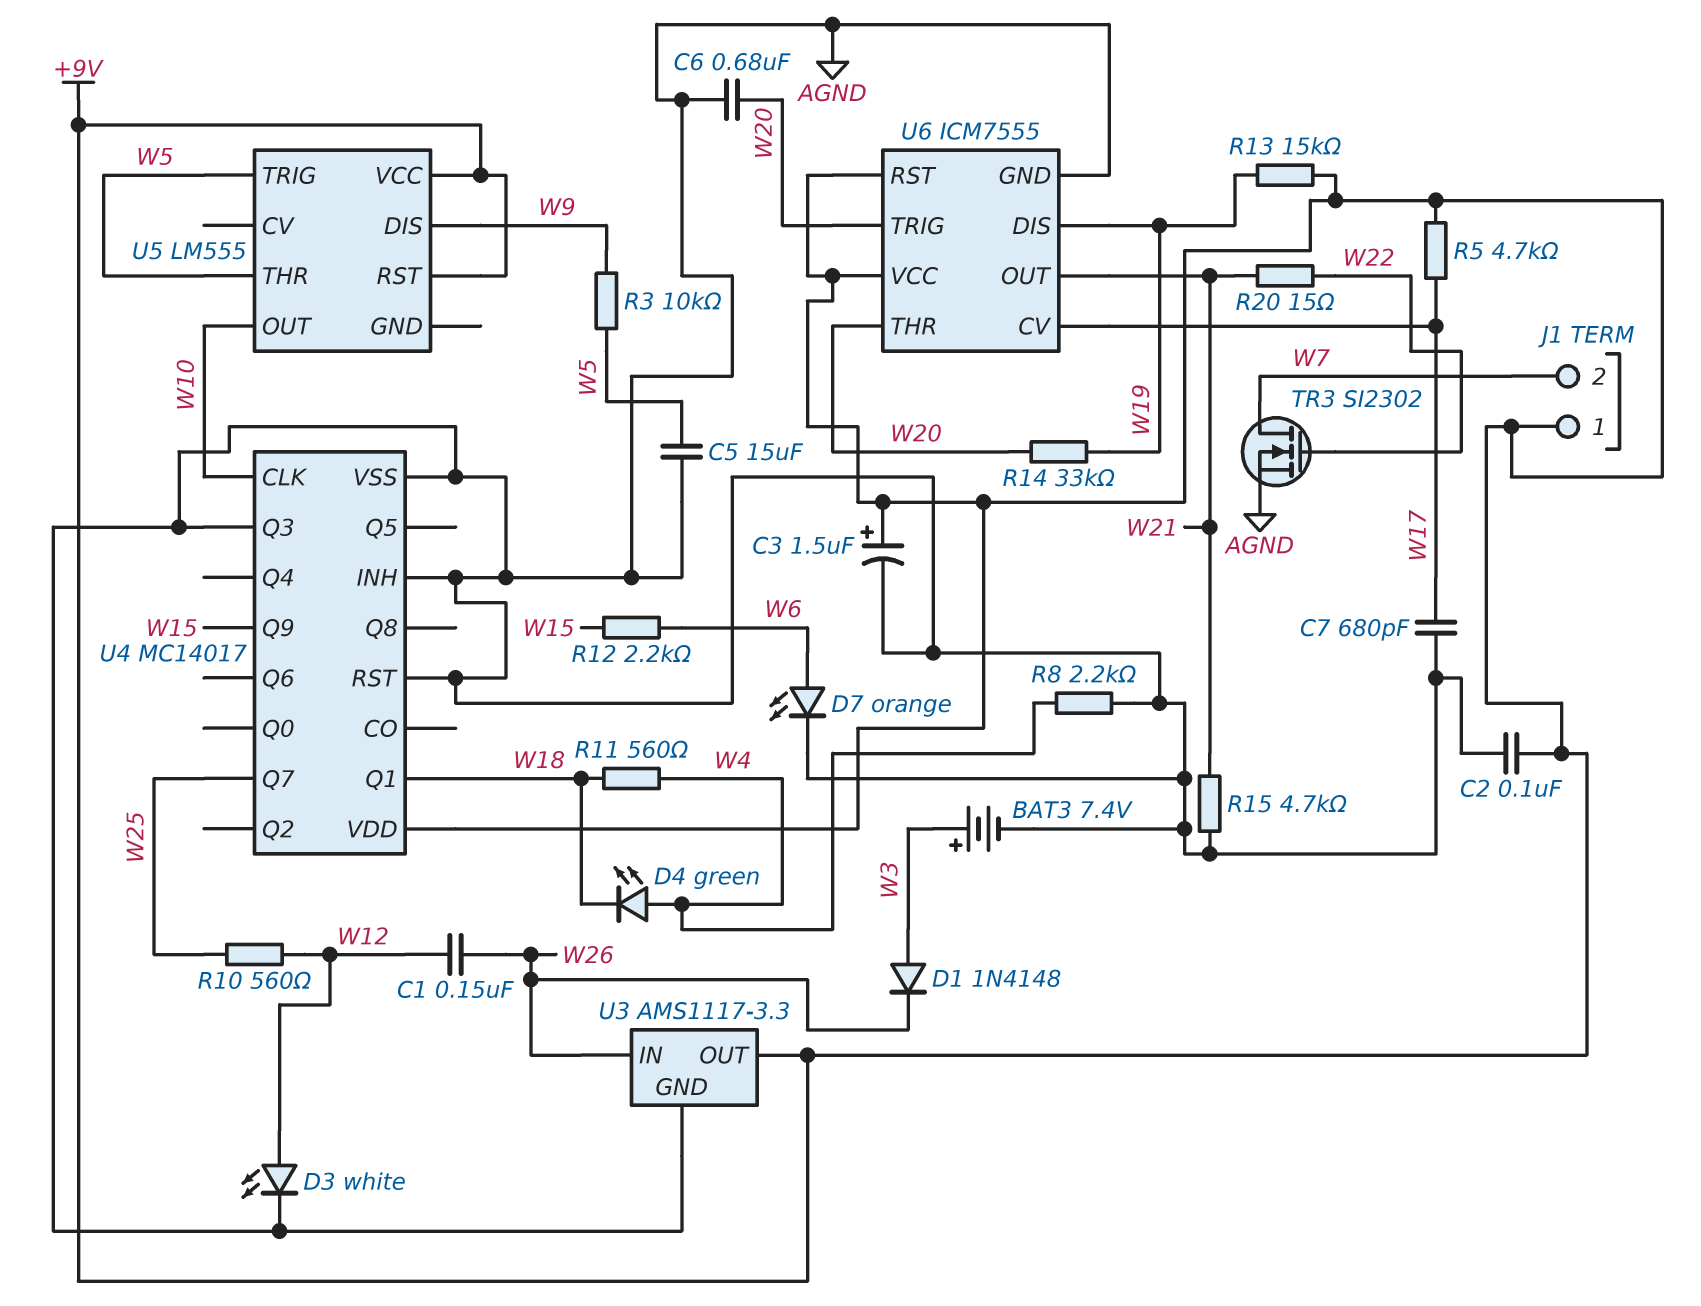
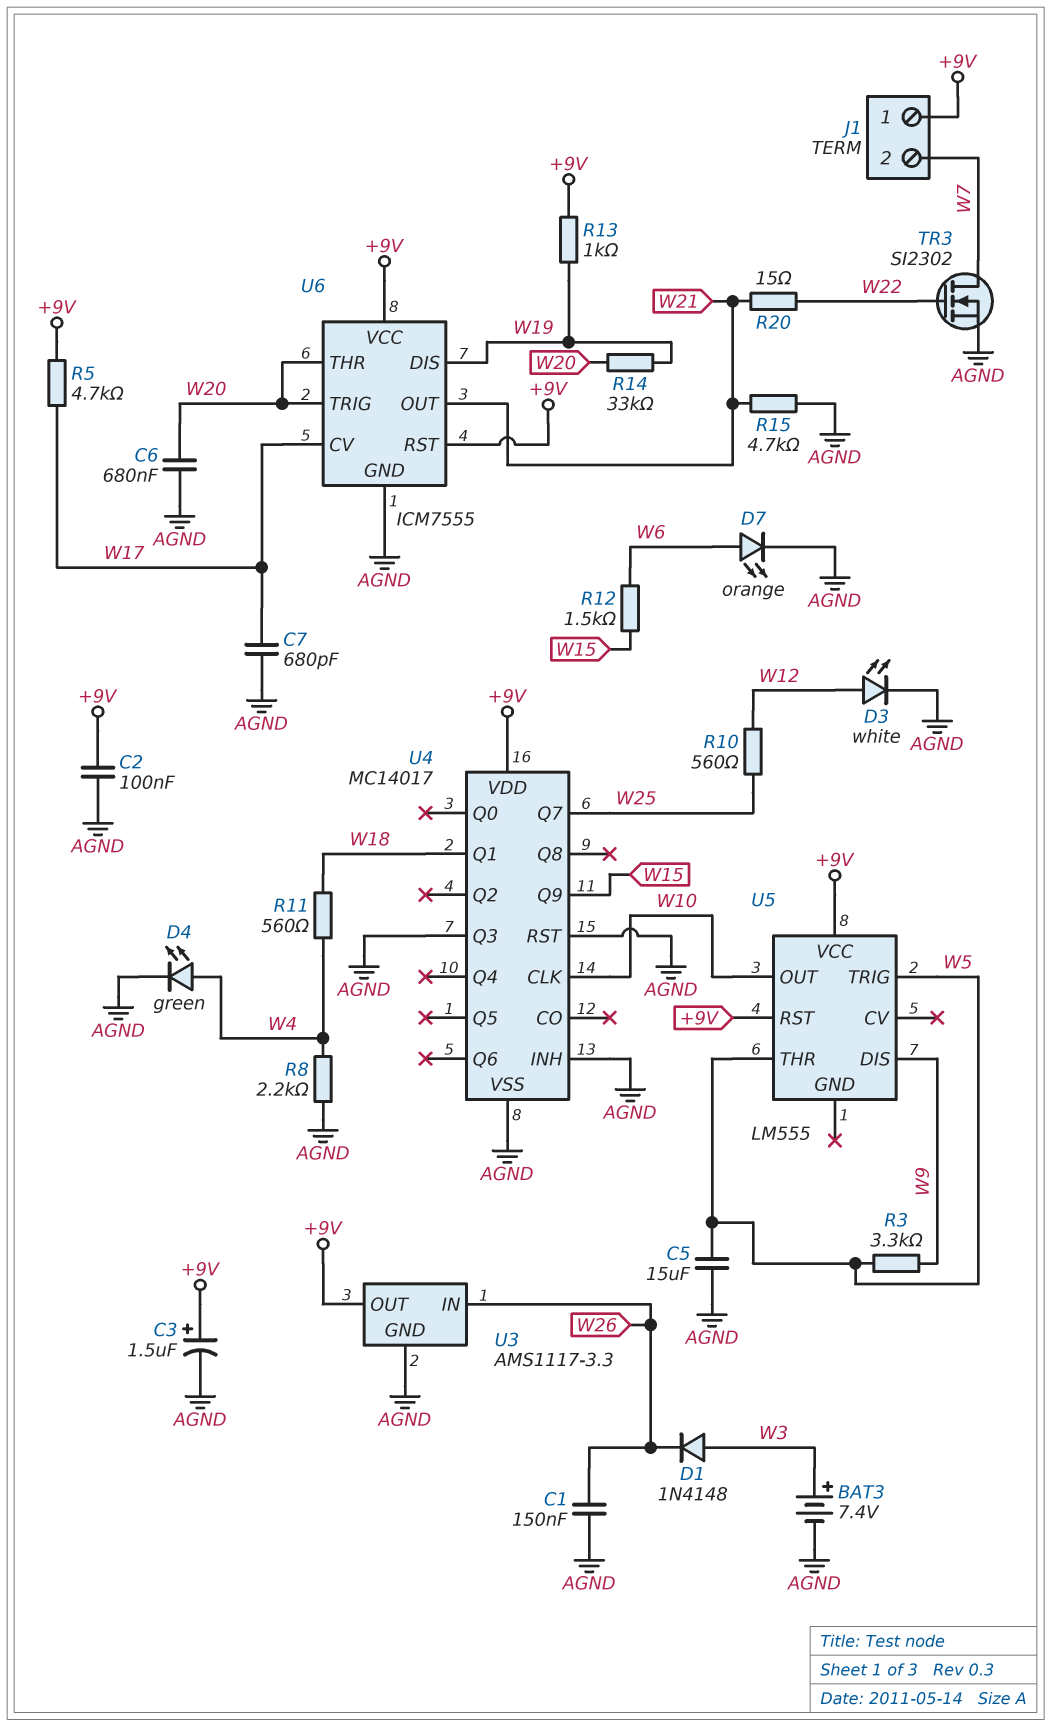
C1: 150nF (W12, W26) -> 150nF (AGND, W26)
D4: LED green (A W4, K W18) -> LED green (A W4, K AGND)
R3: 10k (W5, W9) -> 3.3k (W5, W9)
R12: 2.2k (W6, W15) -> 1.5k (W6, W15)
R13: 15k (+9V, W19) -> 1k (+9V, W19)

